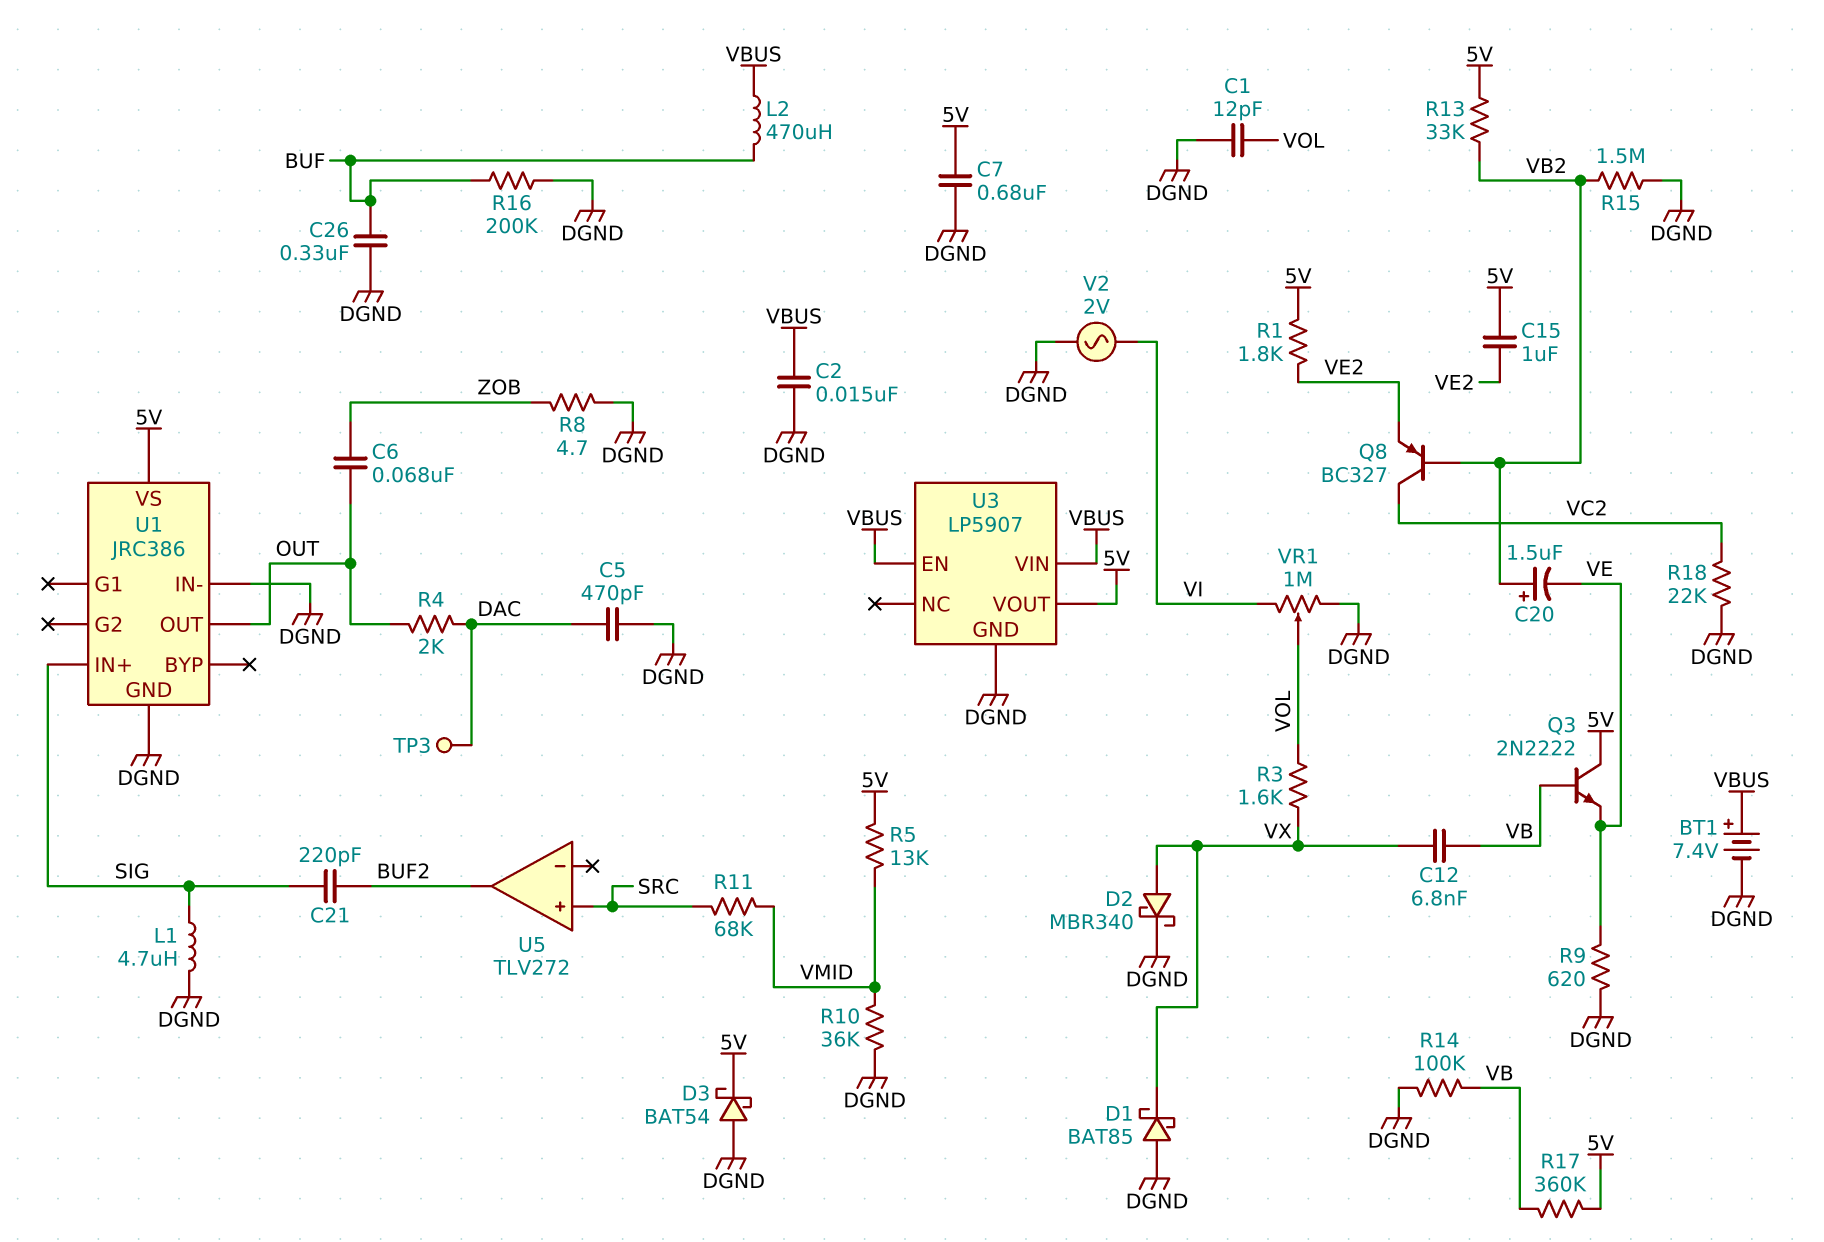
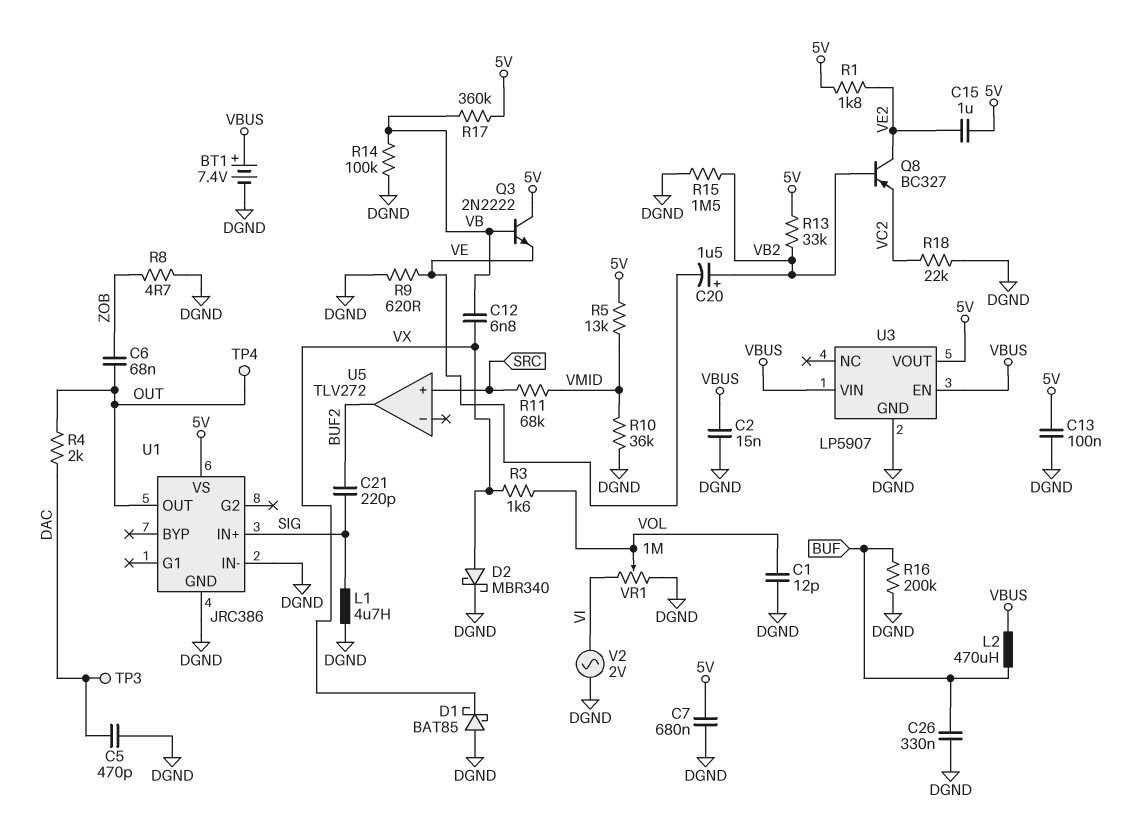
C13: none -> 100nF (5V, DGND)
D3: schottky BAT54 (A DGND, K 5V) -> none
Q8: PNP BC327 (B VB2, C VC2, E VE2) -> PNP BC327 (B VB2, C VE2, E VC2)
TP4: none -> test point (OUT)

